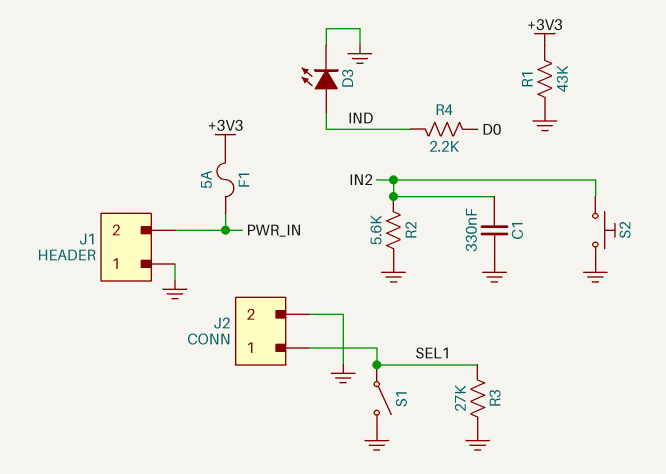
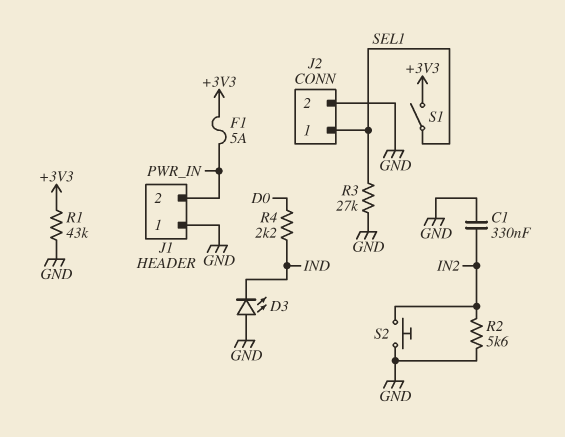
D3: LED (A IND, K GND) -> LED (A GND, K IND)
S1: switch (GND, SEL1) -> switch (+3V3, SEL1)

